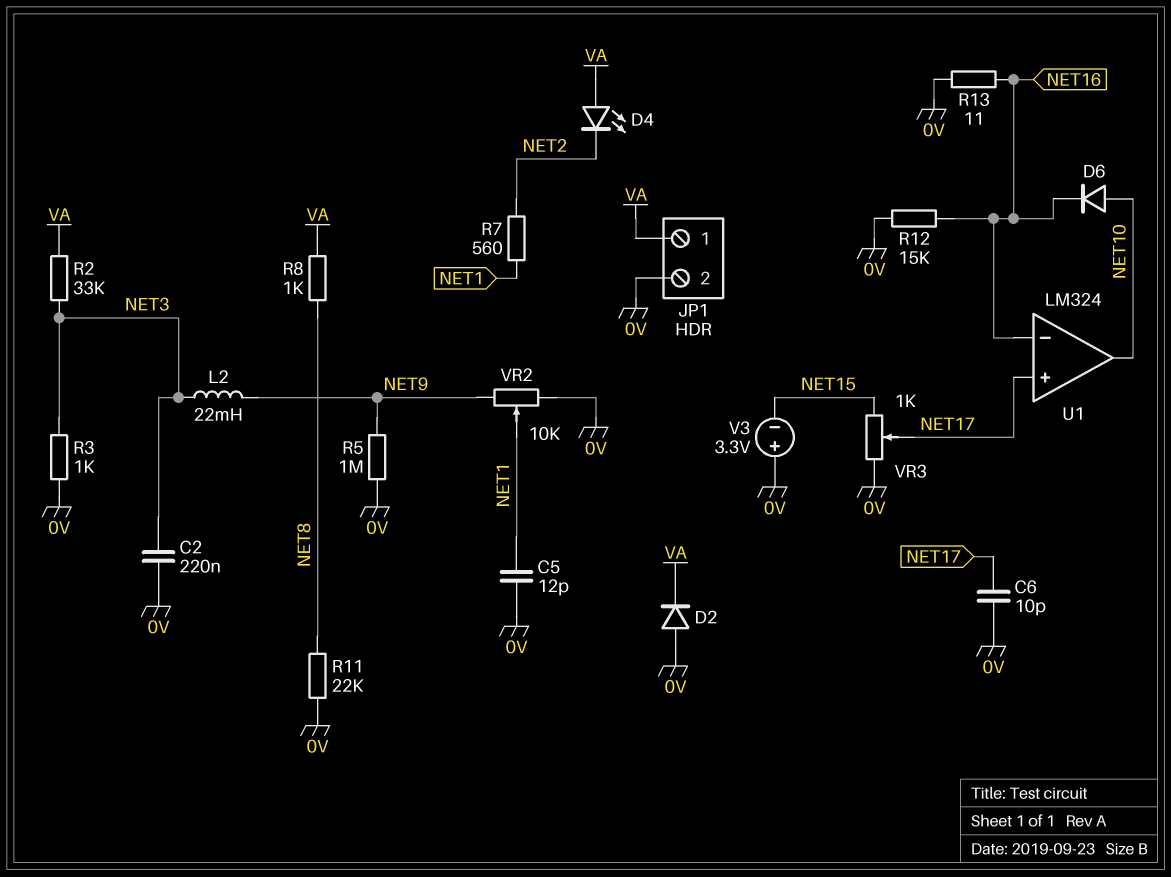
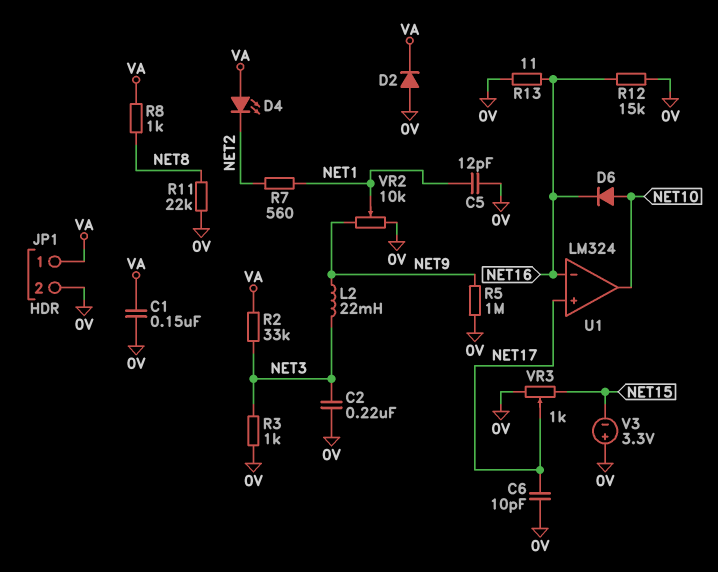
C1: none -> 150nF (0V, VA)

